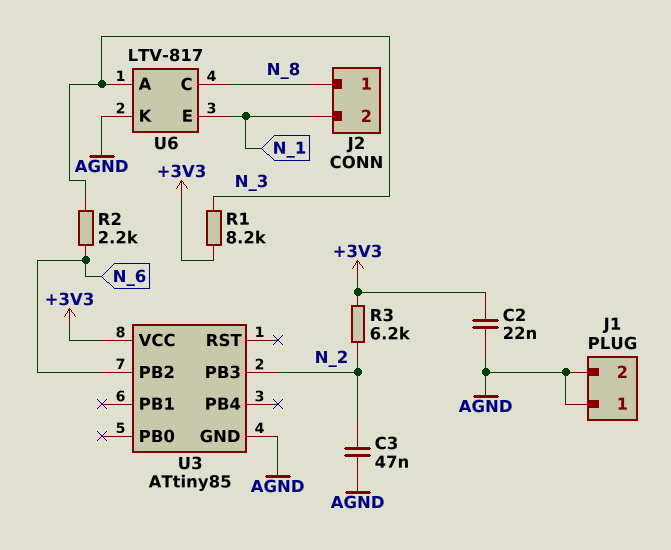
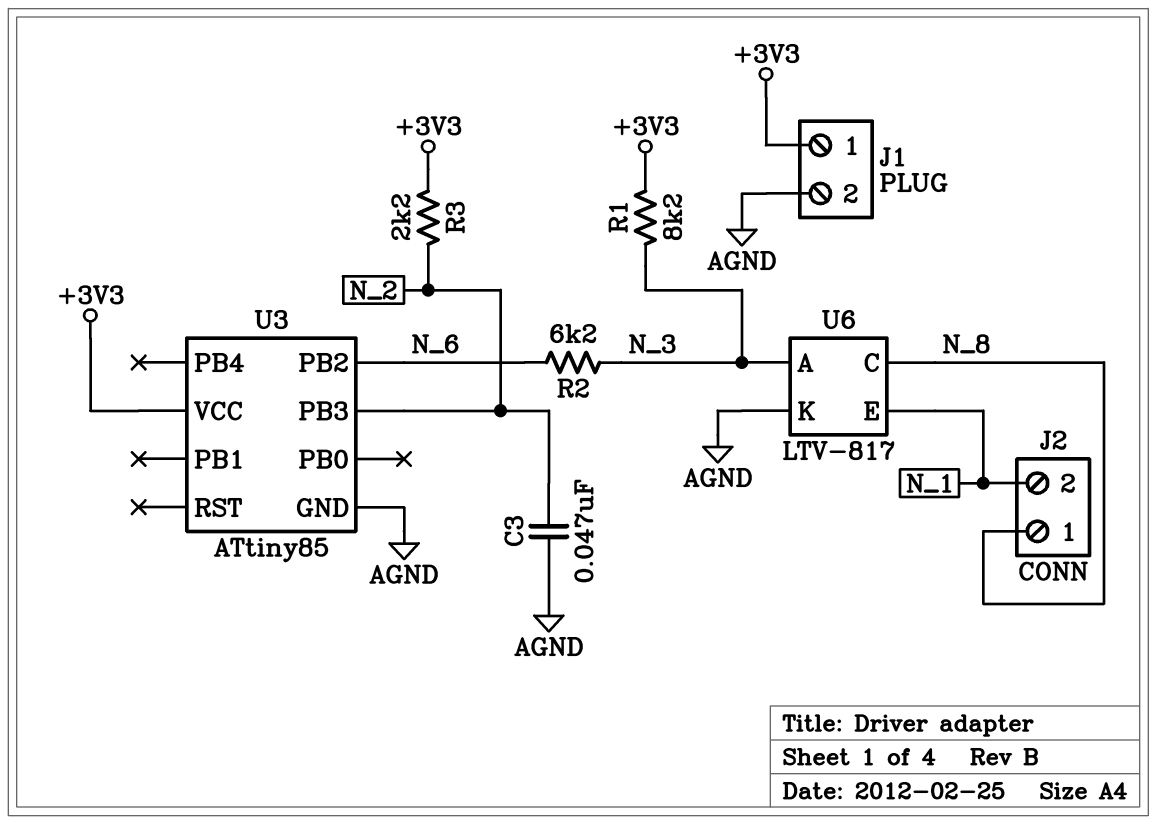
C2: 22nF (+3V3, AGND) -> none
J1 pin 1: AGND -> +3V3
R2: 2.2k (N_3, N_6) -> 6.2k (N_3, N_6)
R3: 6.2k (+3V3, N_2) -> 2.2k (+3V3, N_2)

